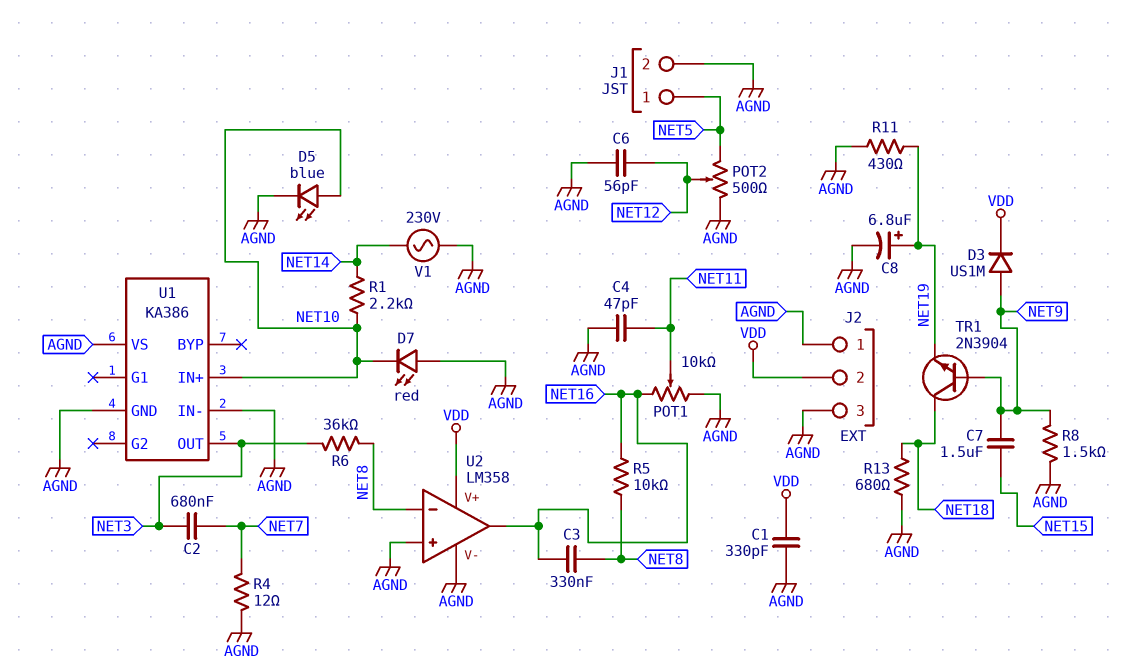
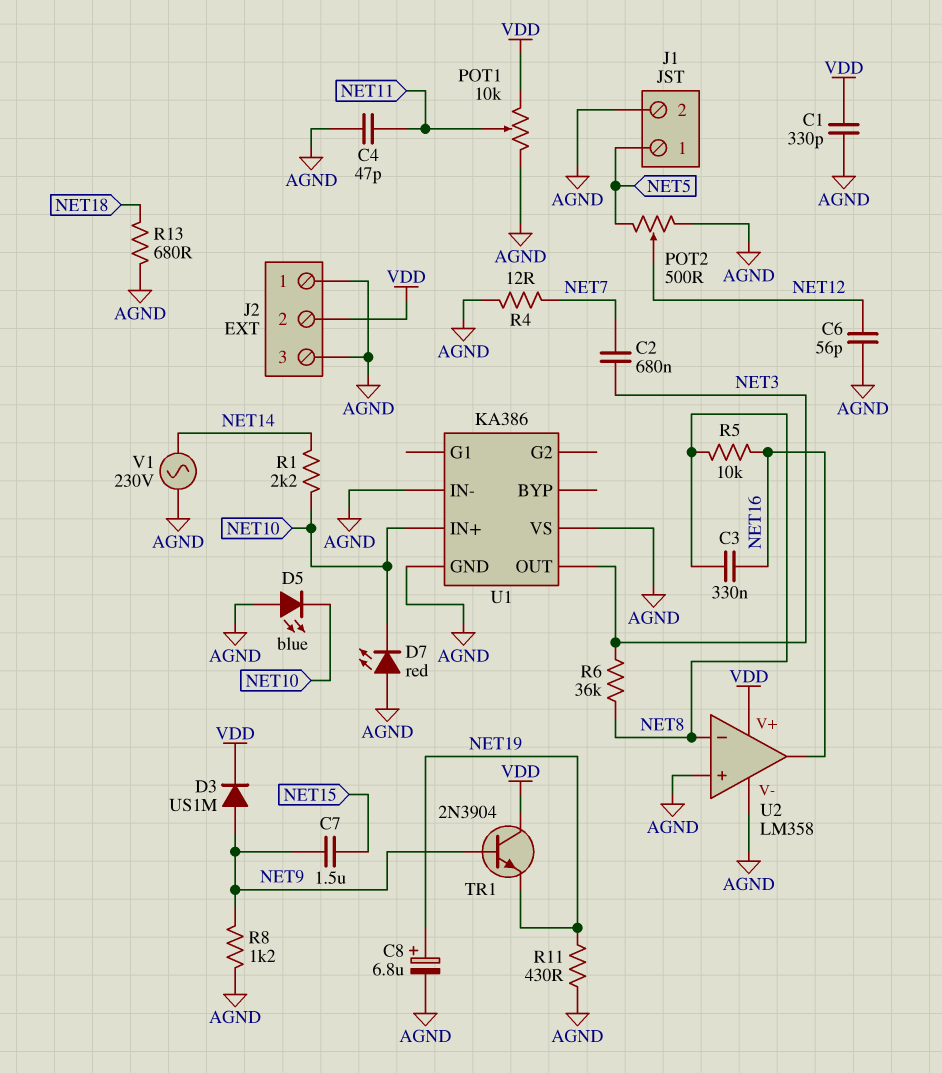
D5: LED blue (A NET10, K AGND) -> LED blue (A AGND, K NET10)
POT1: 10k (AGND, NET16, wiper NET11) -> 10k (AGND, VDD, wiper NET11)
R8: 1.5k (AGND, NET9) -> 1.2k (AGND, NET9)
TR1: NPN 2N3904 (B NET9, C NET18, E NET19) -> NPN 2N3904 (B NET9, C VDD, E NET19)

